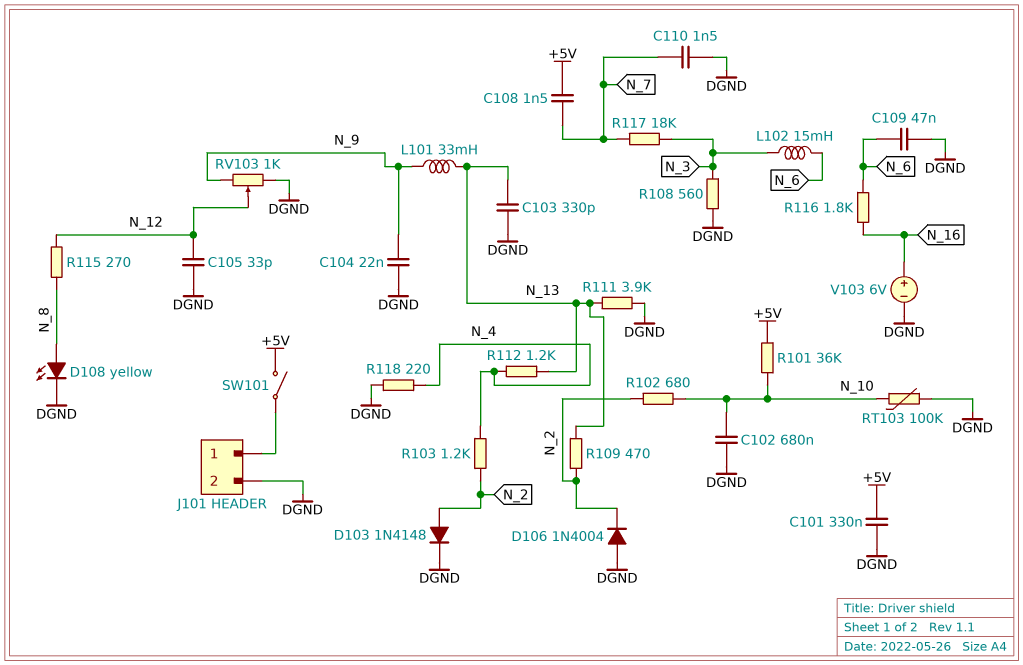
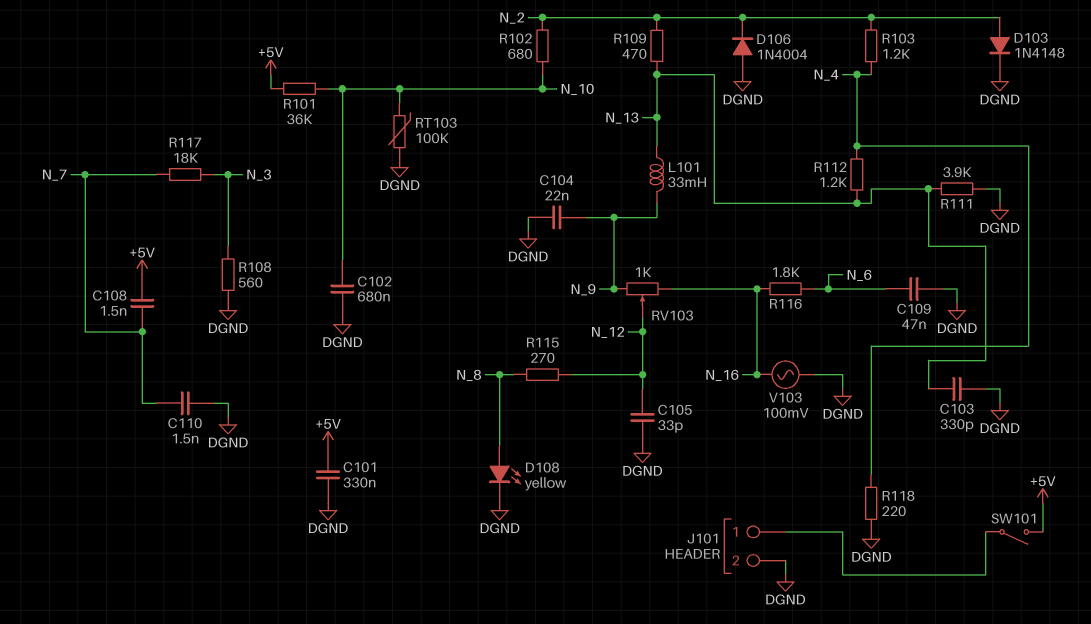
L102: 15mH (N_3, N_6) -> none
RV103: 1k (DGND, N_9, wiper N_12) -> 1k (N_9, N_16, wiper N_12)
V103: 6V (plus N_16, minus DGND) -> AC 100mV (DGND, N_16)

